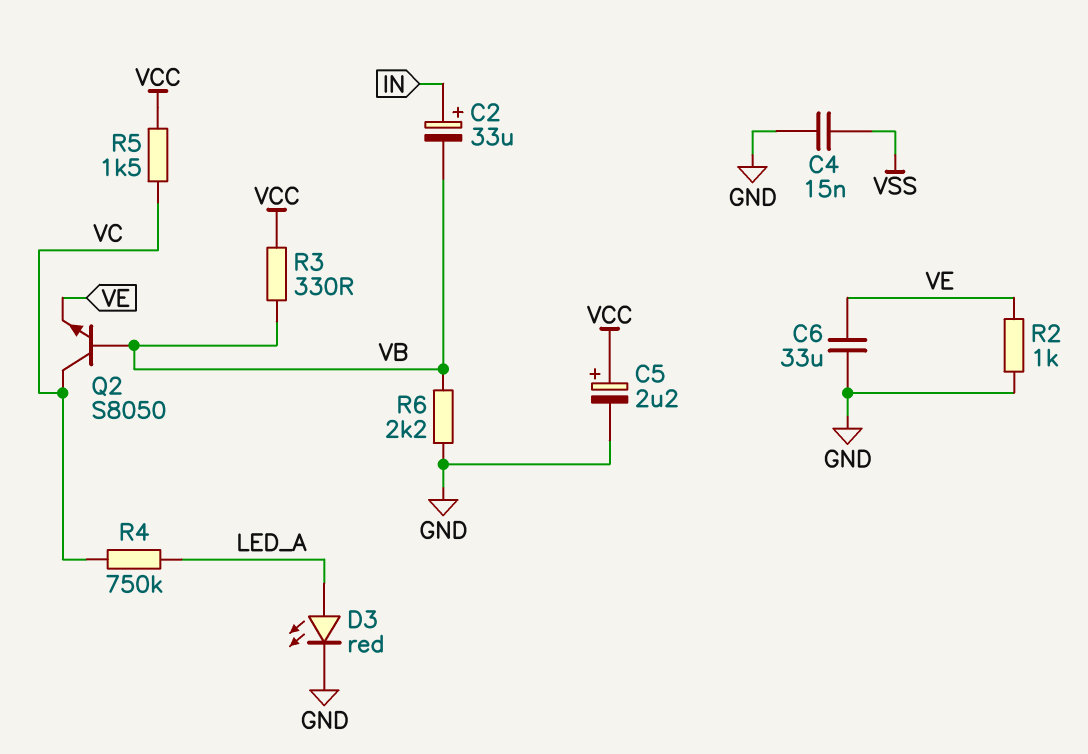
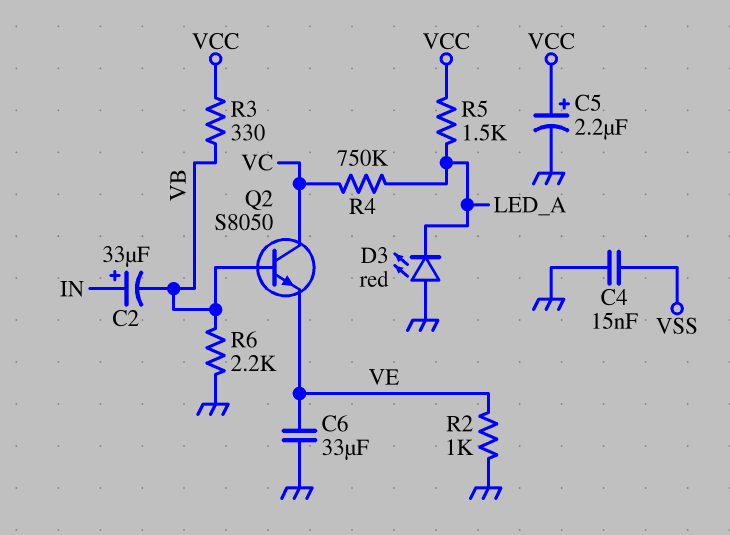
D3: LED red (A LED_A, K GND) -> LED red (A GND, K LED_A)
R5: 1.5k (VC, VCC) -> 1.5k (LED_A, VCC)

